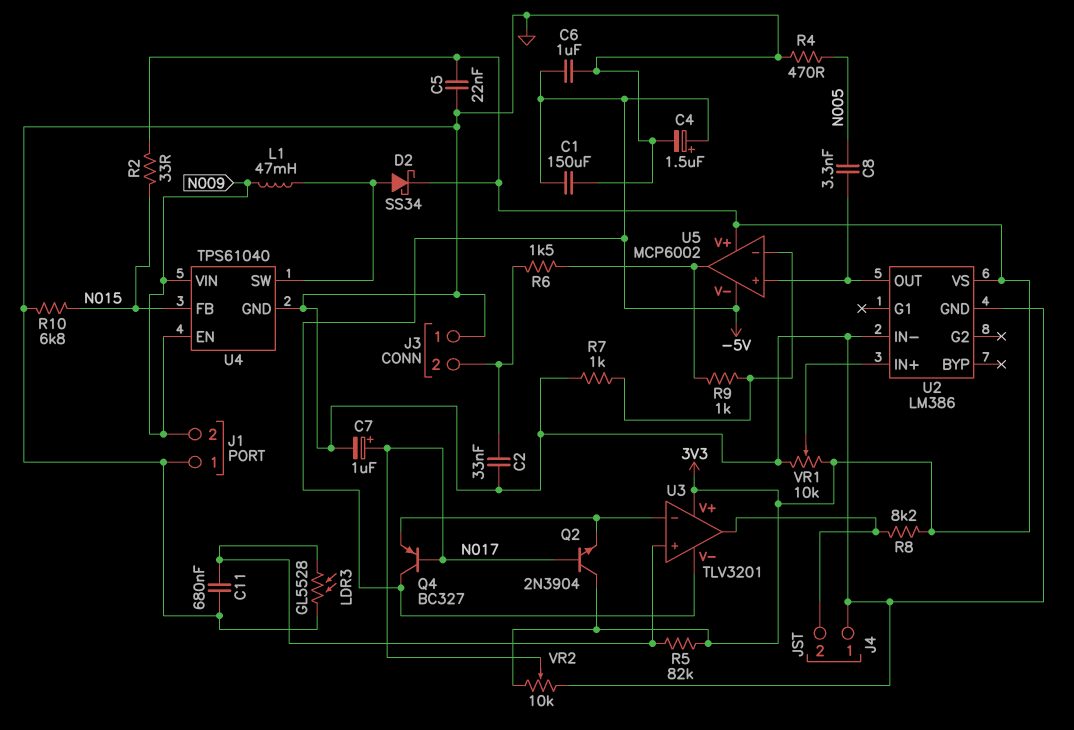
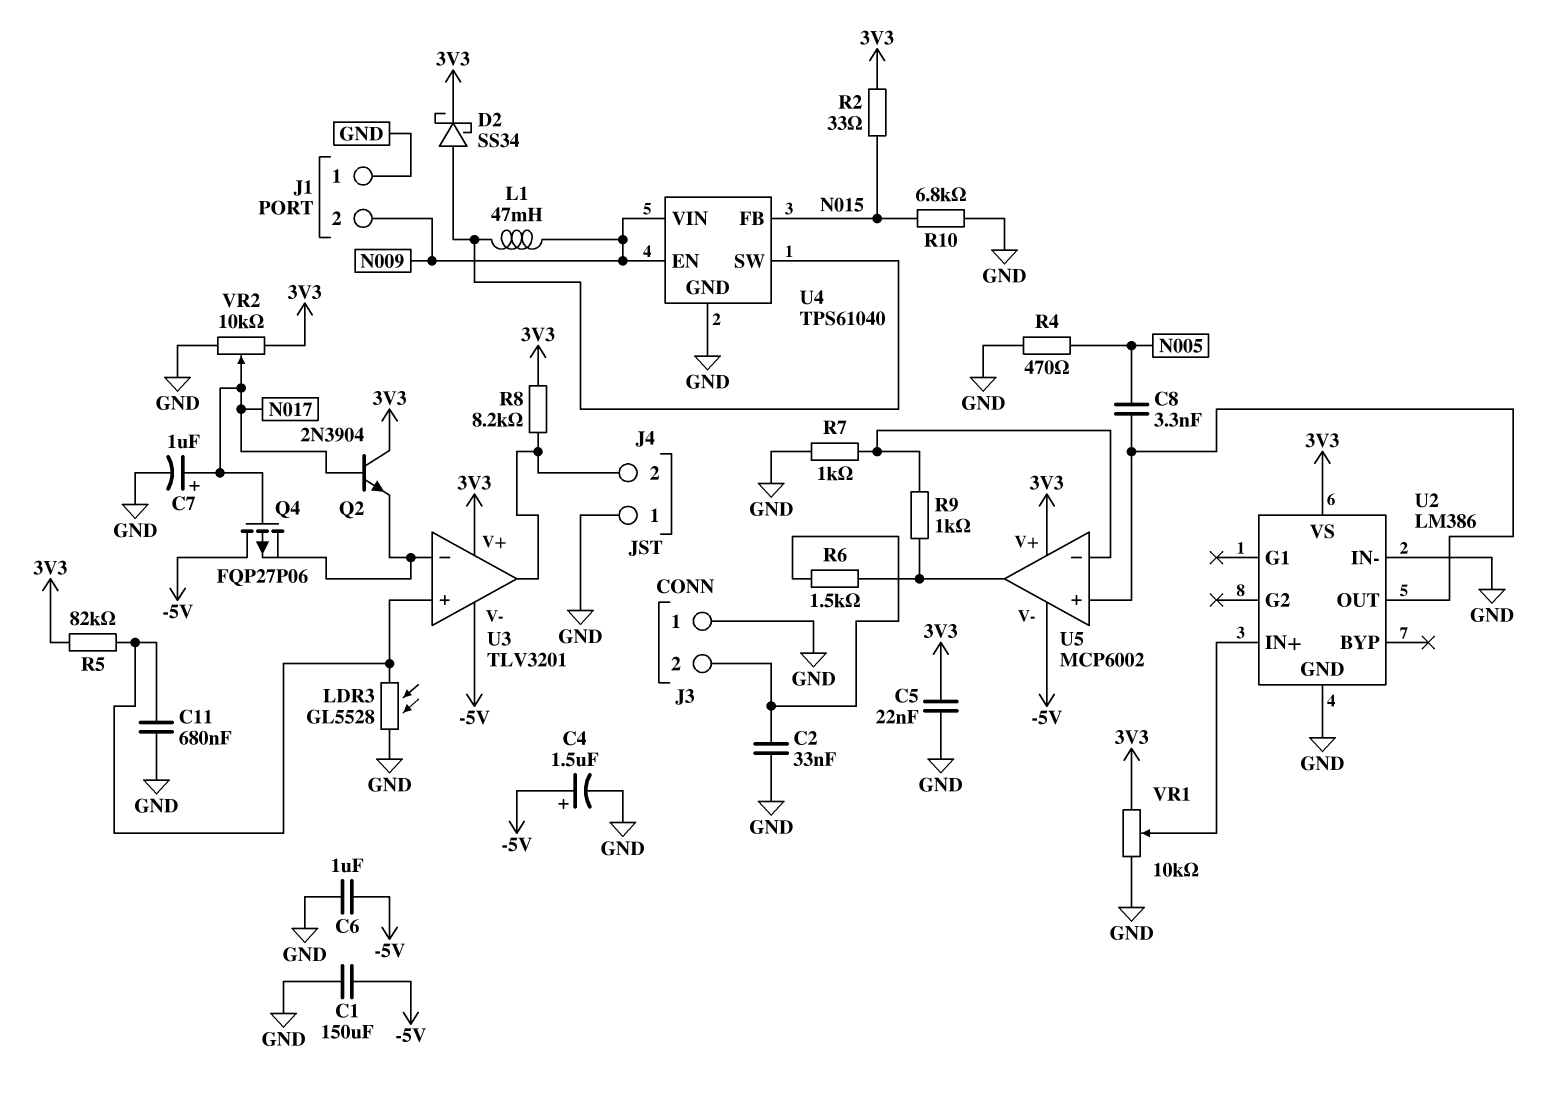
Q4: PNP BC327 (B N017, C -5V, E U3/in-) -> PMOS FQP27P06 (G N017, D -5V, S U3/in-)

